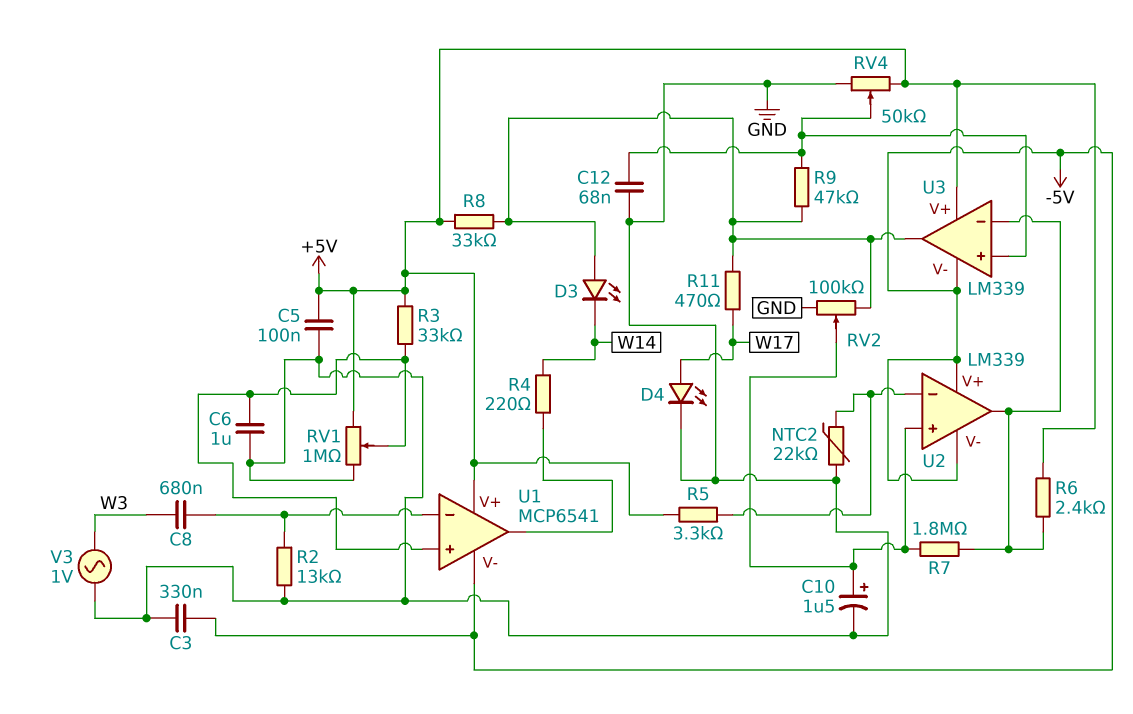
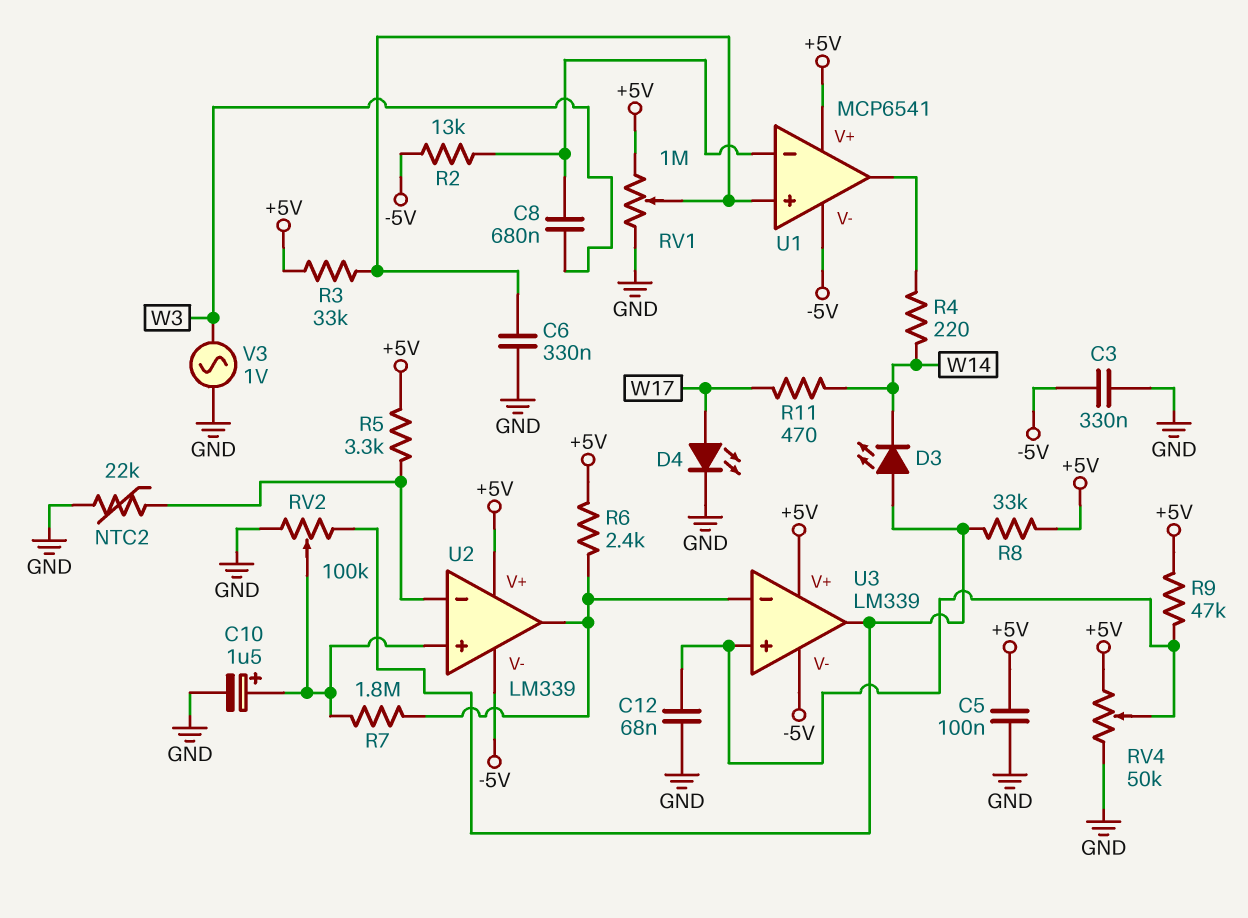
C6: 1uF (GND, U1/in+) -> 330nF (GND, U1/in+)
R2: 13k (GND, U1/in-) -> 13k (-5V, U1/in-)
R9: 47k (U3/in+, U3/out) -> 47k (+5V, U3/in+)
R11: 470 (U3/out, W17) -> 470 (W14, W17)
U2 pin V+: -5V -> +5V

